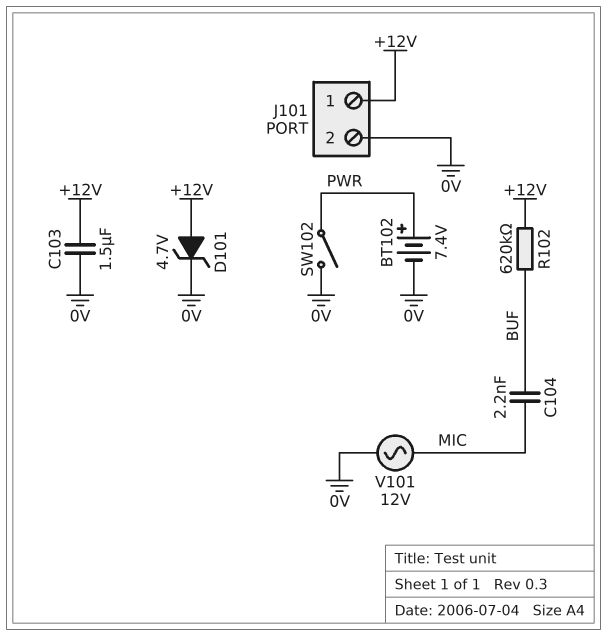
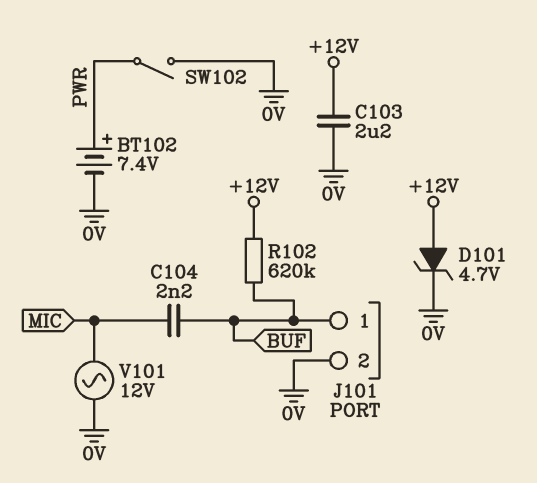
C103: 1.5uF (+12V, 0V) -> 2.2uF (+12V, 0V)
J101 pin 1: +12V -> BUF

